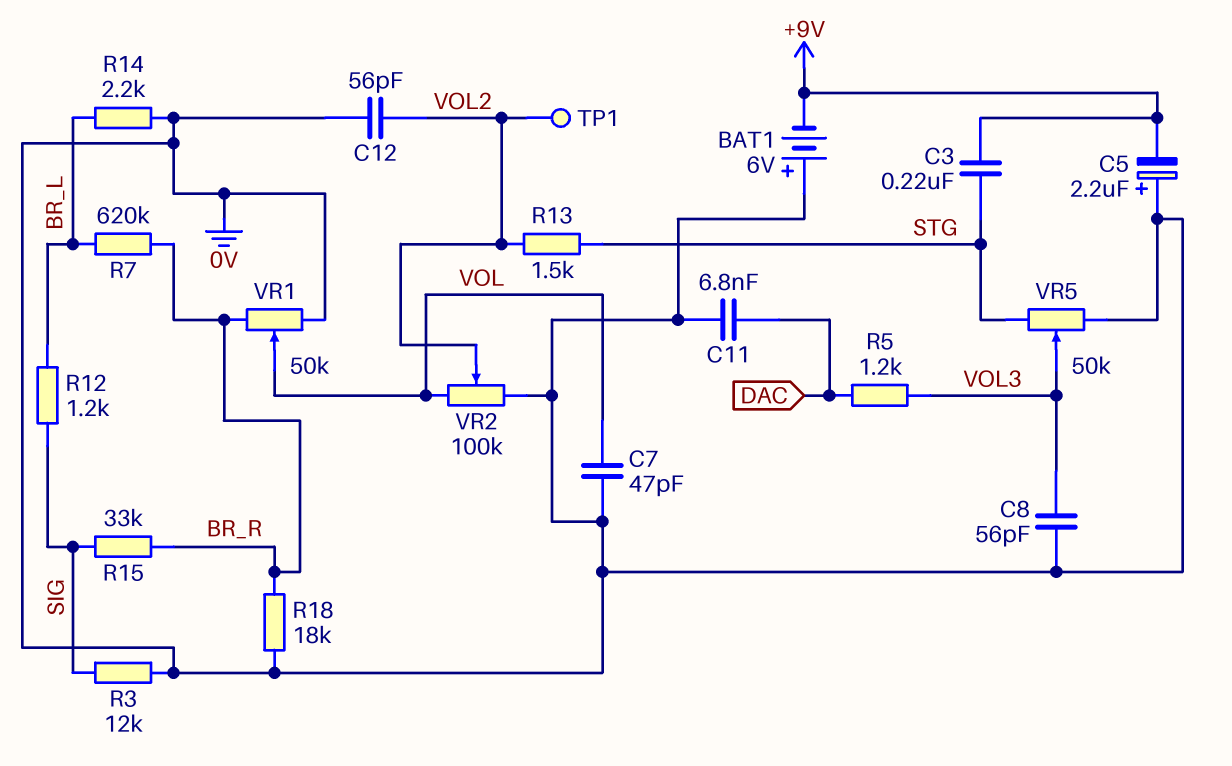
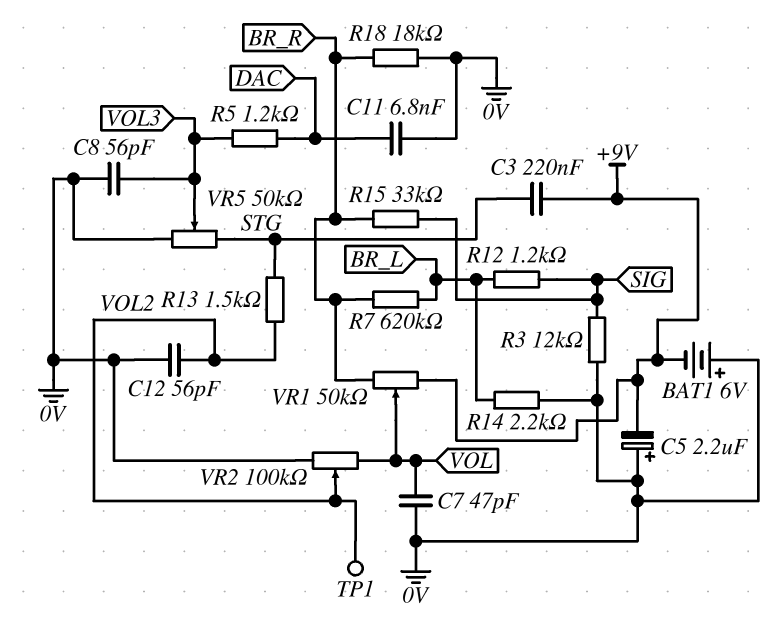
VR1: 50k (0V, BR_R, wiper VOL) -> 50k (+9V, BR_R, wiper VOL)

